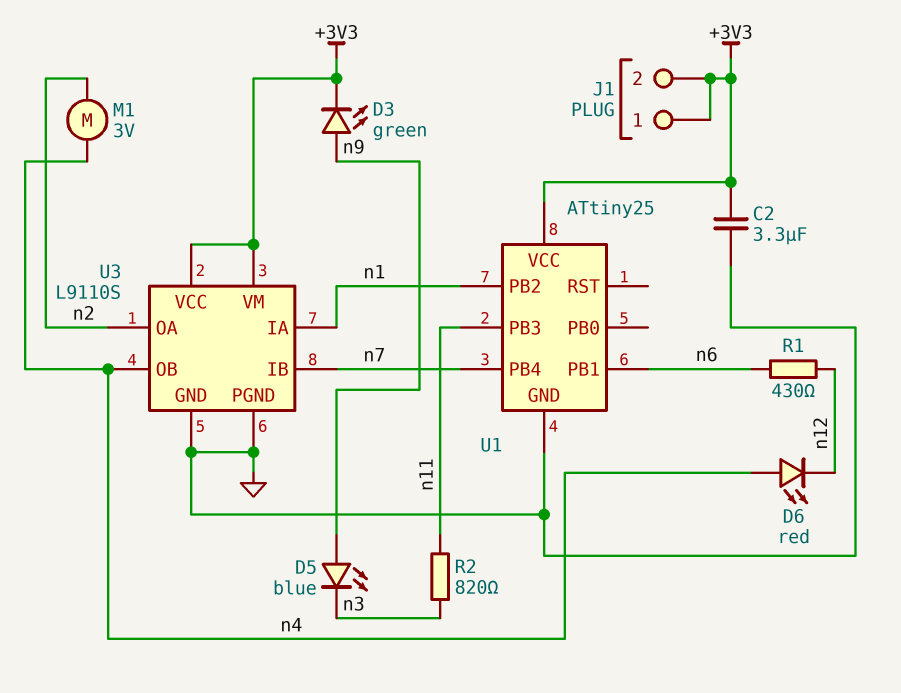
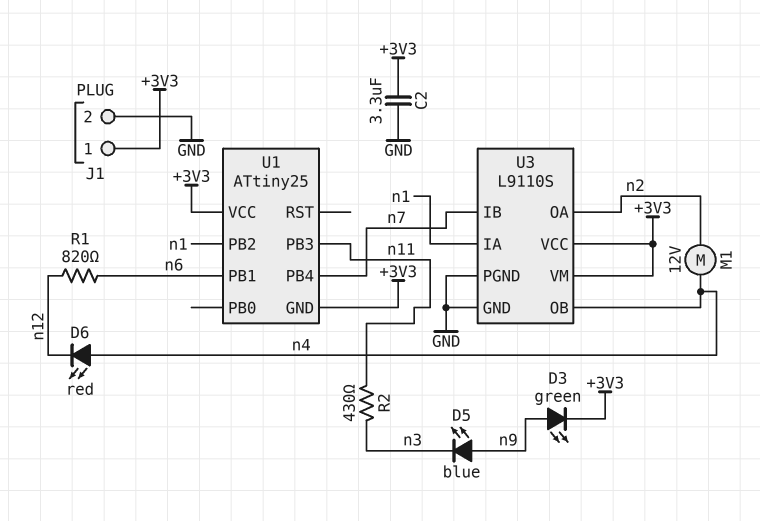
J1 pin 2: +3V3 -> GND
M1: motor 3V (n2, n4) -> motor 12V (n2, n4)
R1: 430 (n6, n12) -> 820 (n6, n12)
R2: 820 (n3, n11) -> 430 (n3, n11)
U1 pin GND: GND -> +3V3

